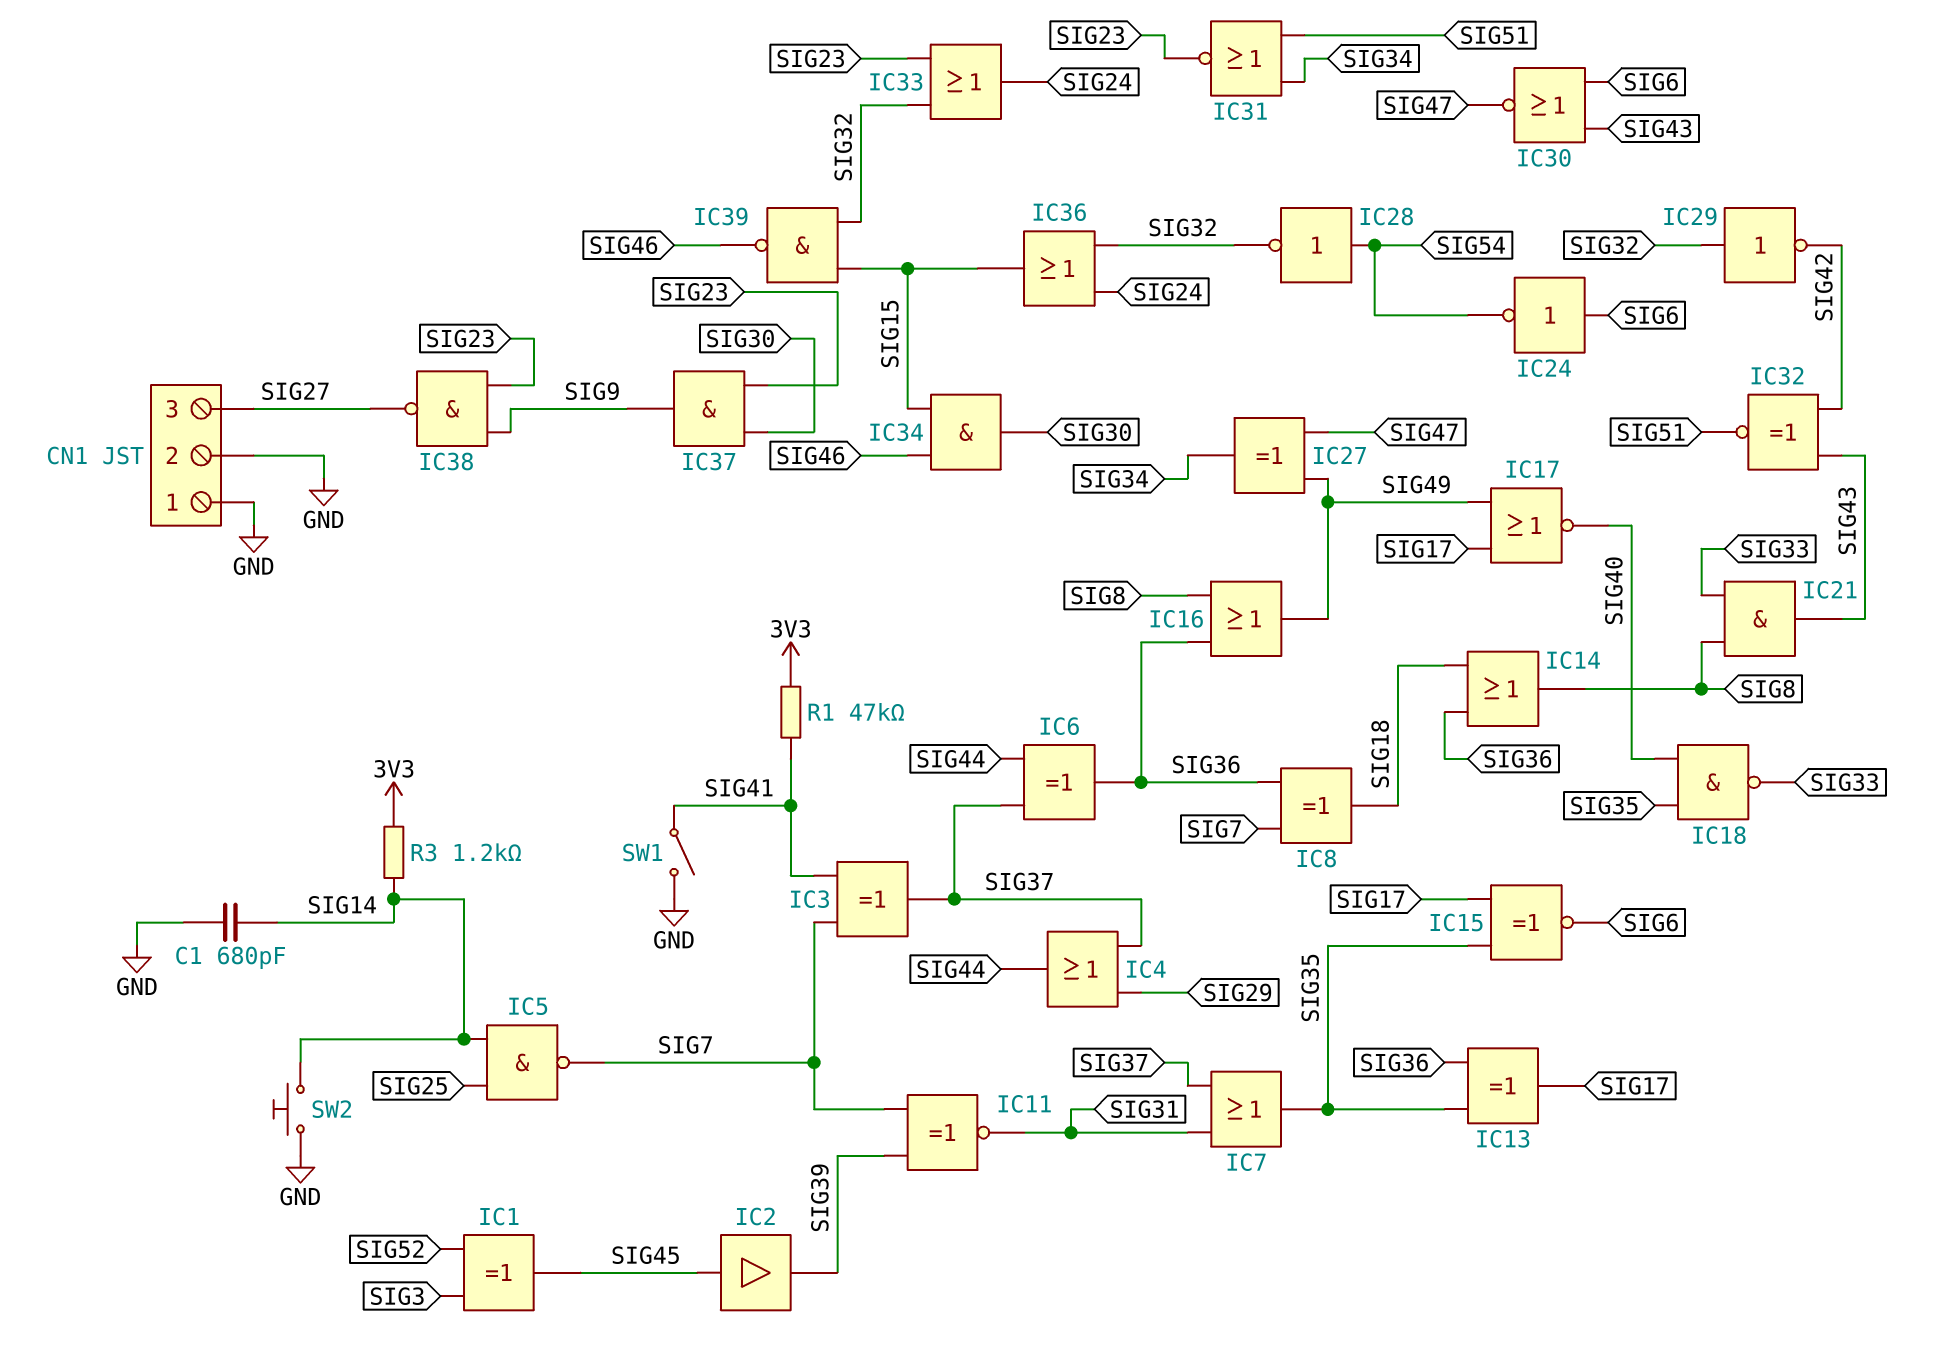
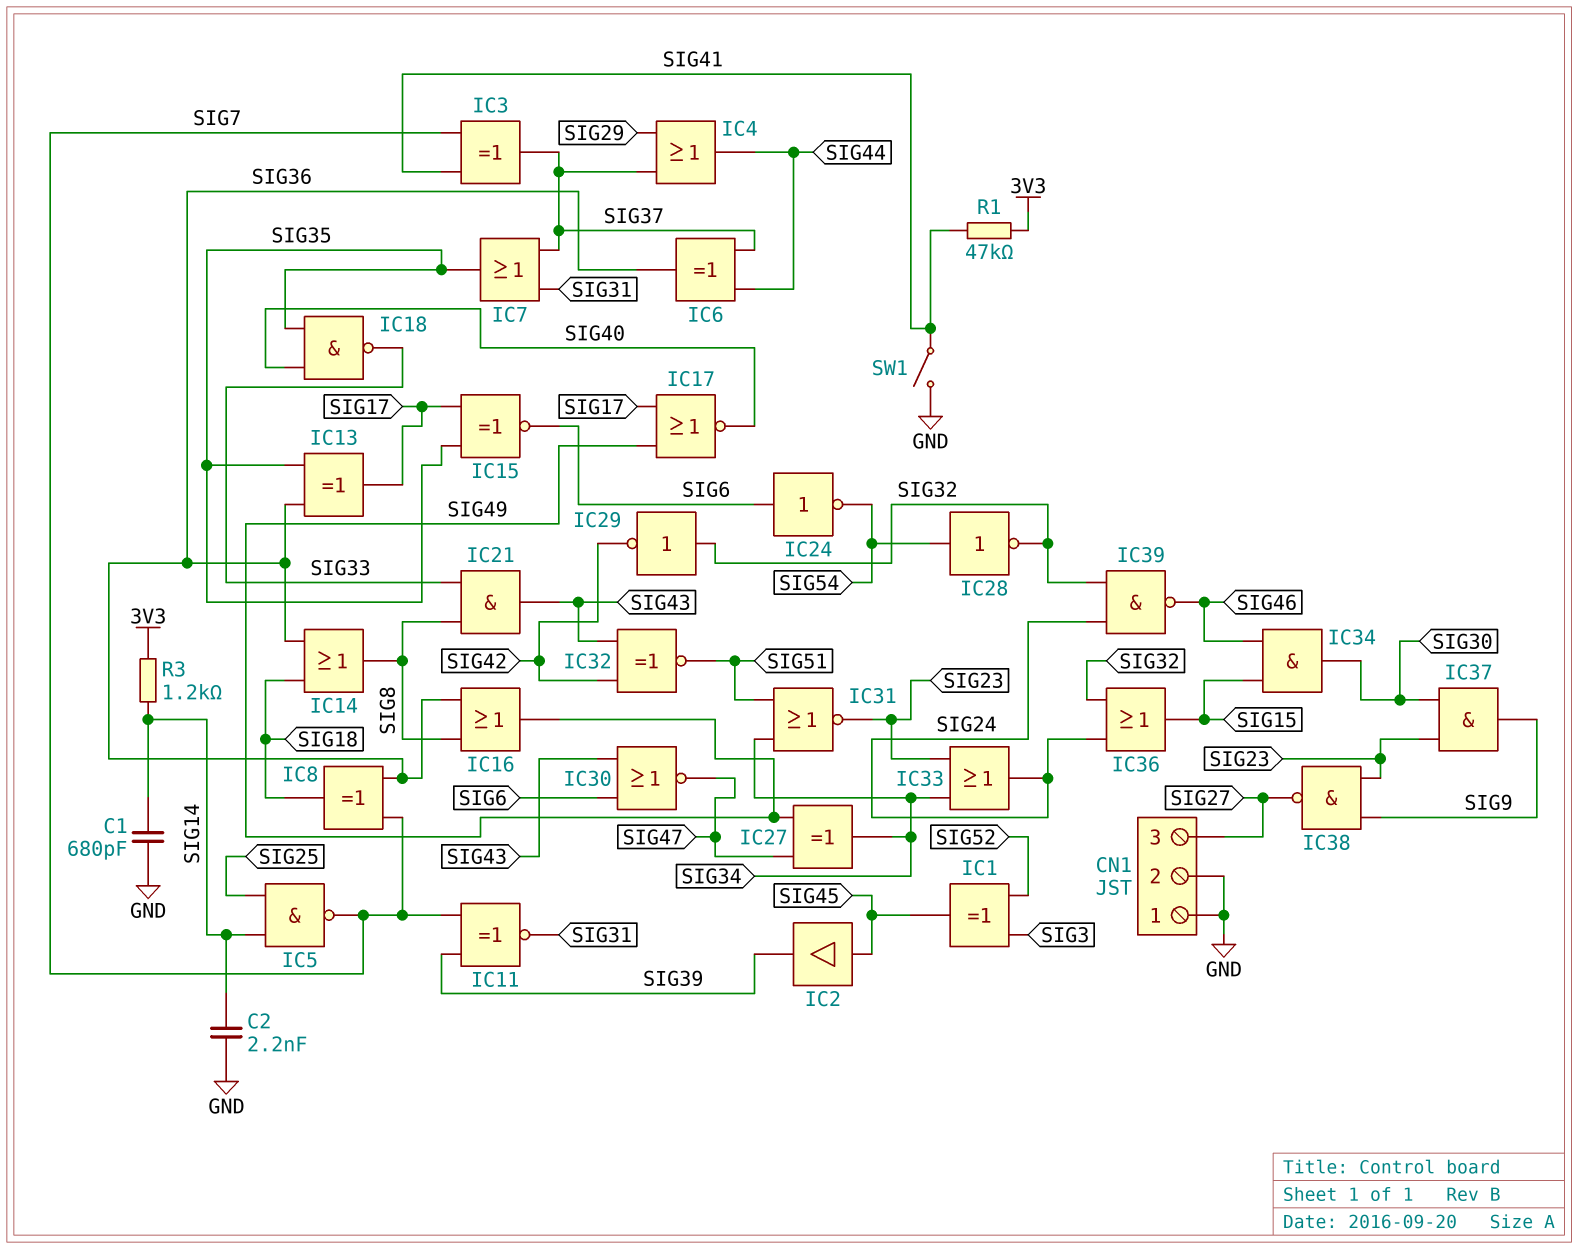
C2: none -> 2.2nF (GND, SIG14)
IC33: OR (in SIG23, in SIG32, out SIG24) -> OR (in SIG23, in SIG34, out SIG24)
IC39: NAND (in SIG15, in SIG32, out SIG46) -> NAND (in SIG24, in SIG32, out SIG46)
SW2: button (GND, SIG14) -> none

